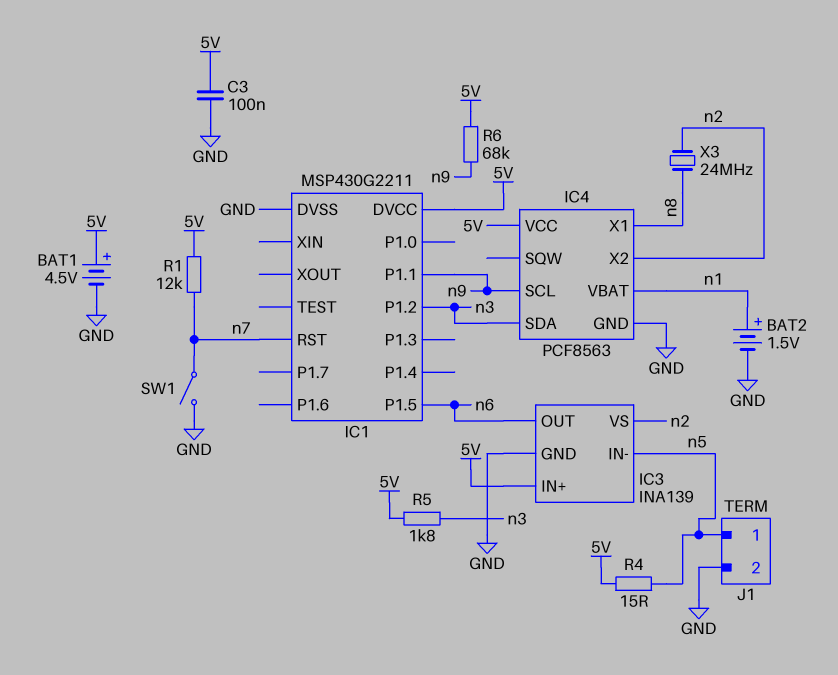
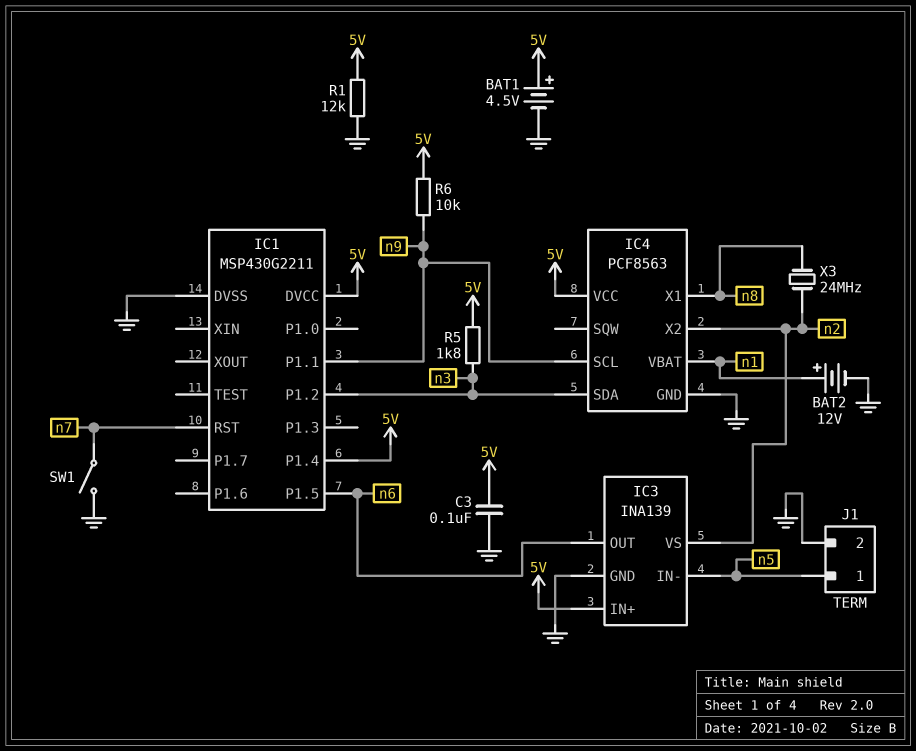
BAT2: 1.5V (plus n1, minus GND) -> 12V (plus n1, minus GND)
IC1 pin P1.4: none -> 5V
R1: 12k (5V, n7) -> 12k (5V, GND)
R4: 15 (5V, n5) -> none
R6: 68k (5V, n9) -> 10k (5V, n9)

